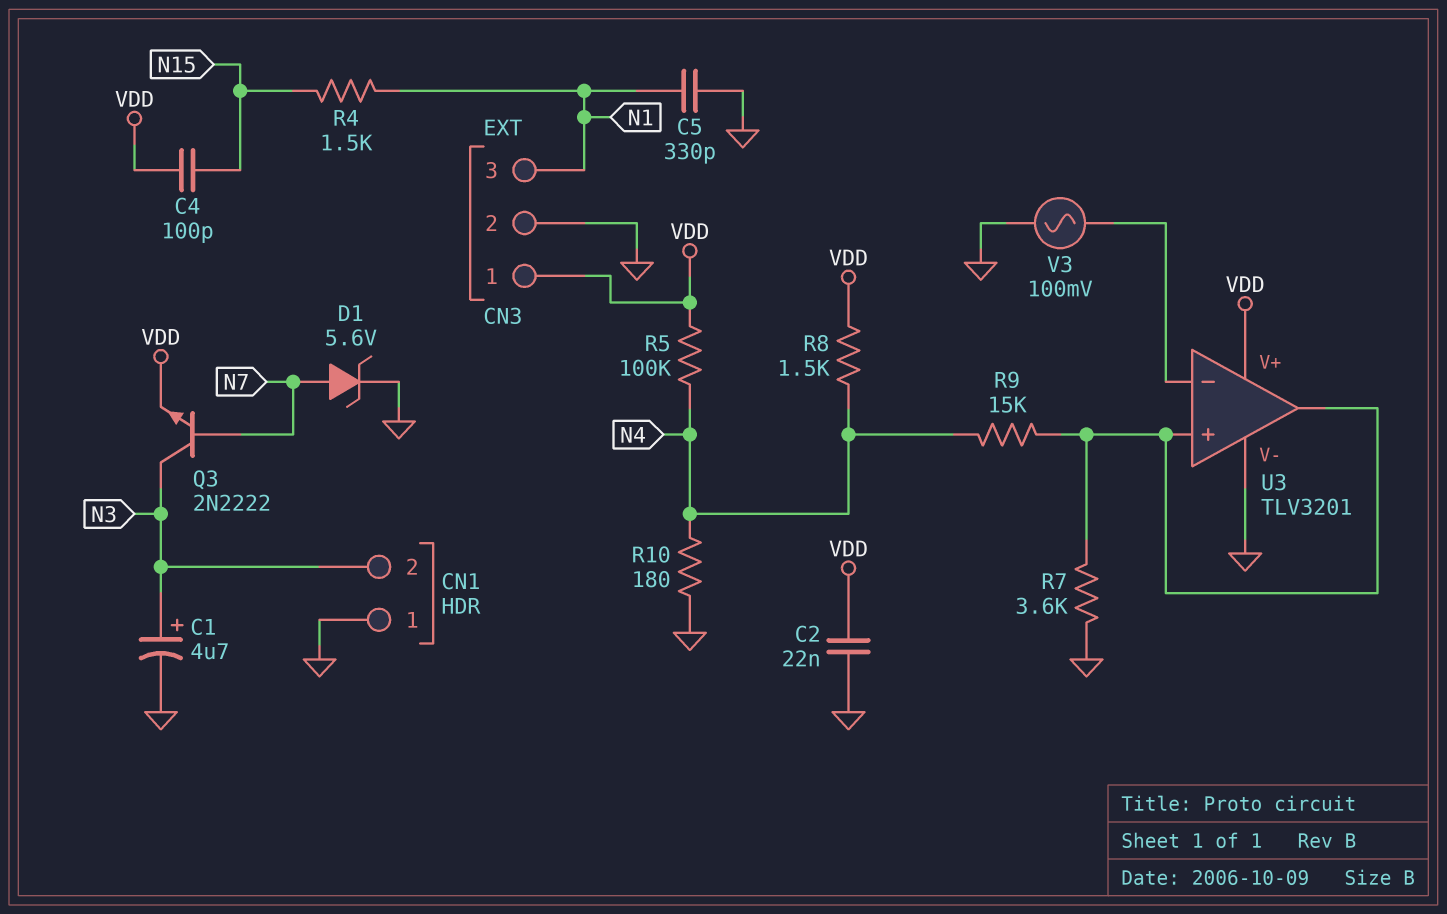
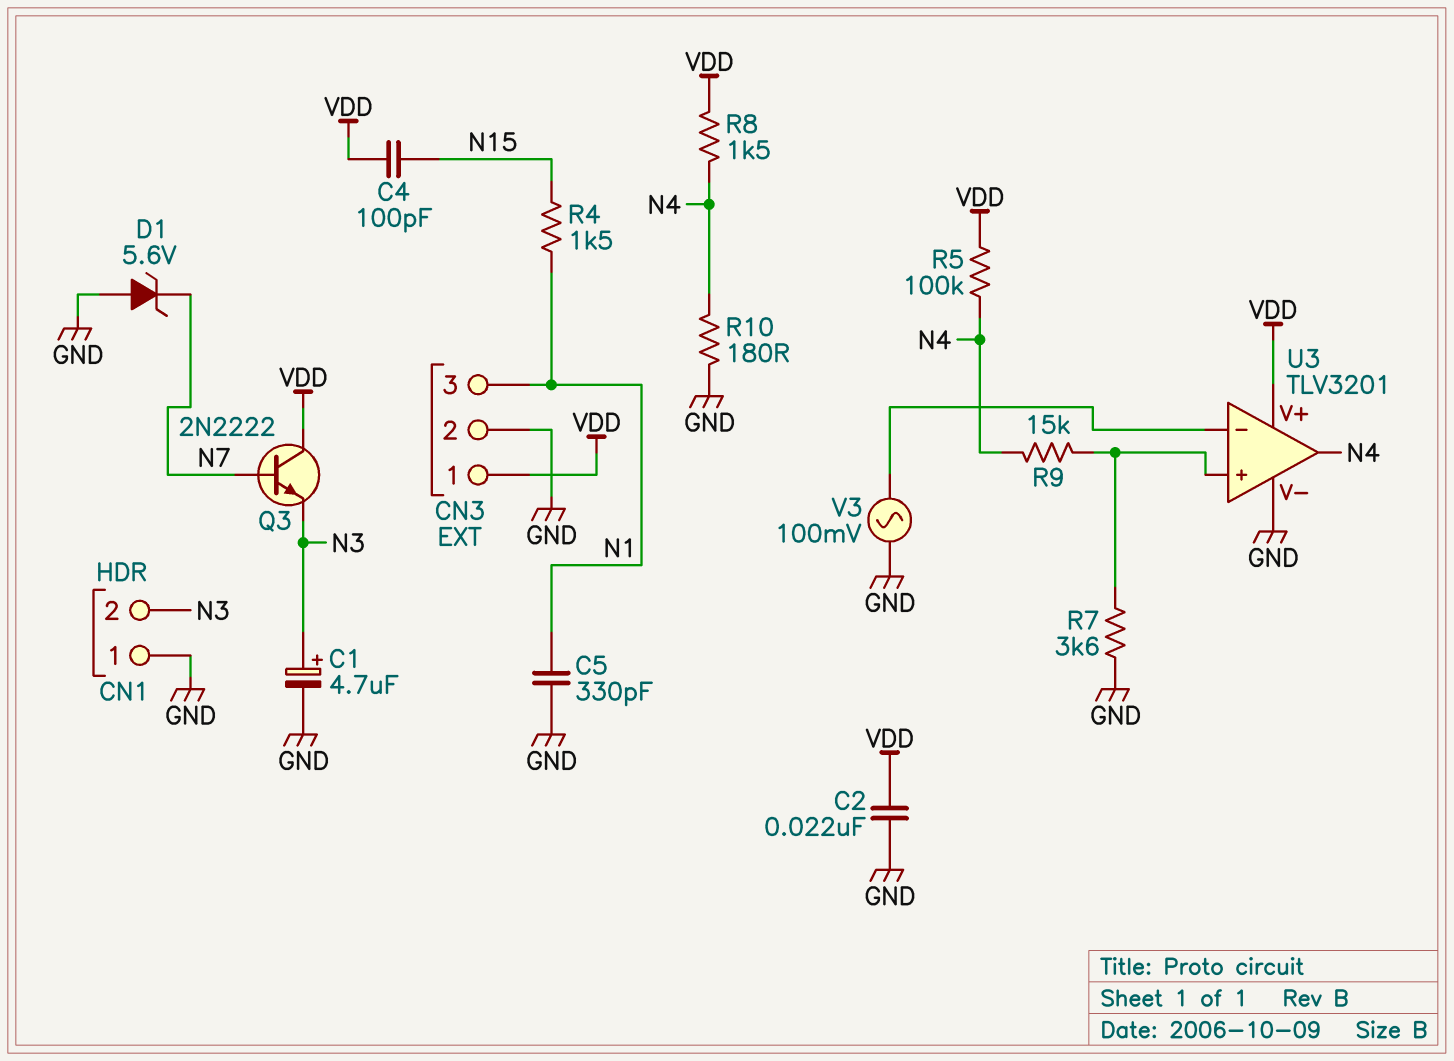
D1: zener 5.6V (A N7, K GND) -> zener 5.6V (A GND, K N7)
Q3: NPN 2N2222 (B N7, C N3, E VDD) -> NPN 2N2222 (B N7, C VDD, E N3)
U3 pin out: U3/in+ -> N4

